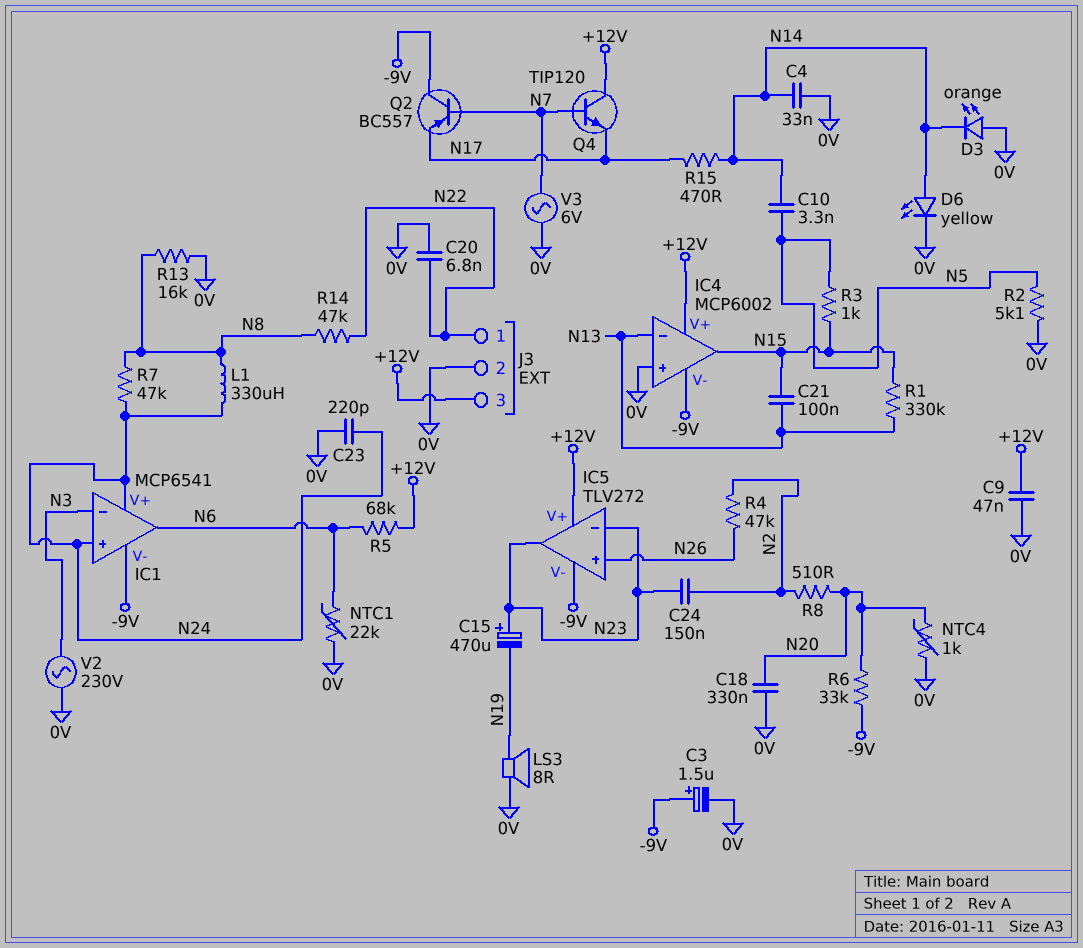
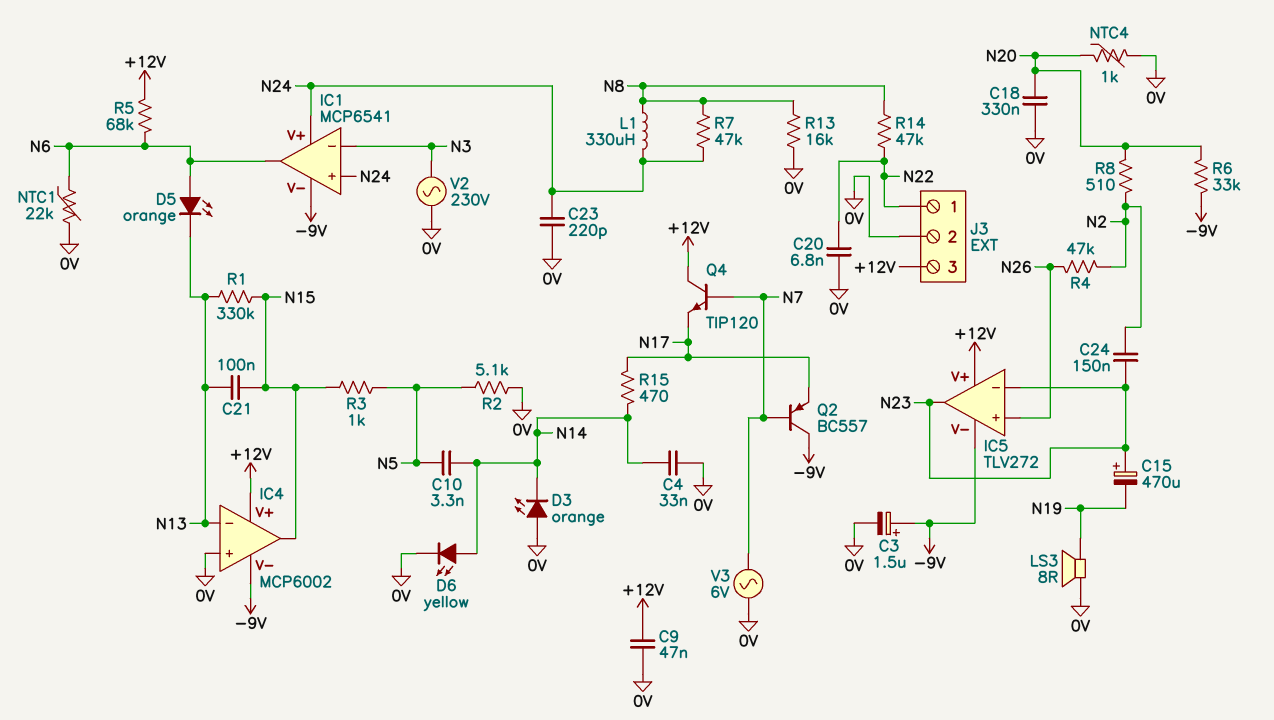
D5: none -> LED orange (A N6, K N13)

